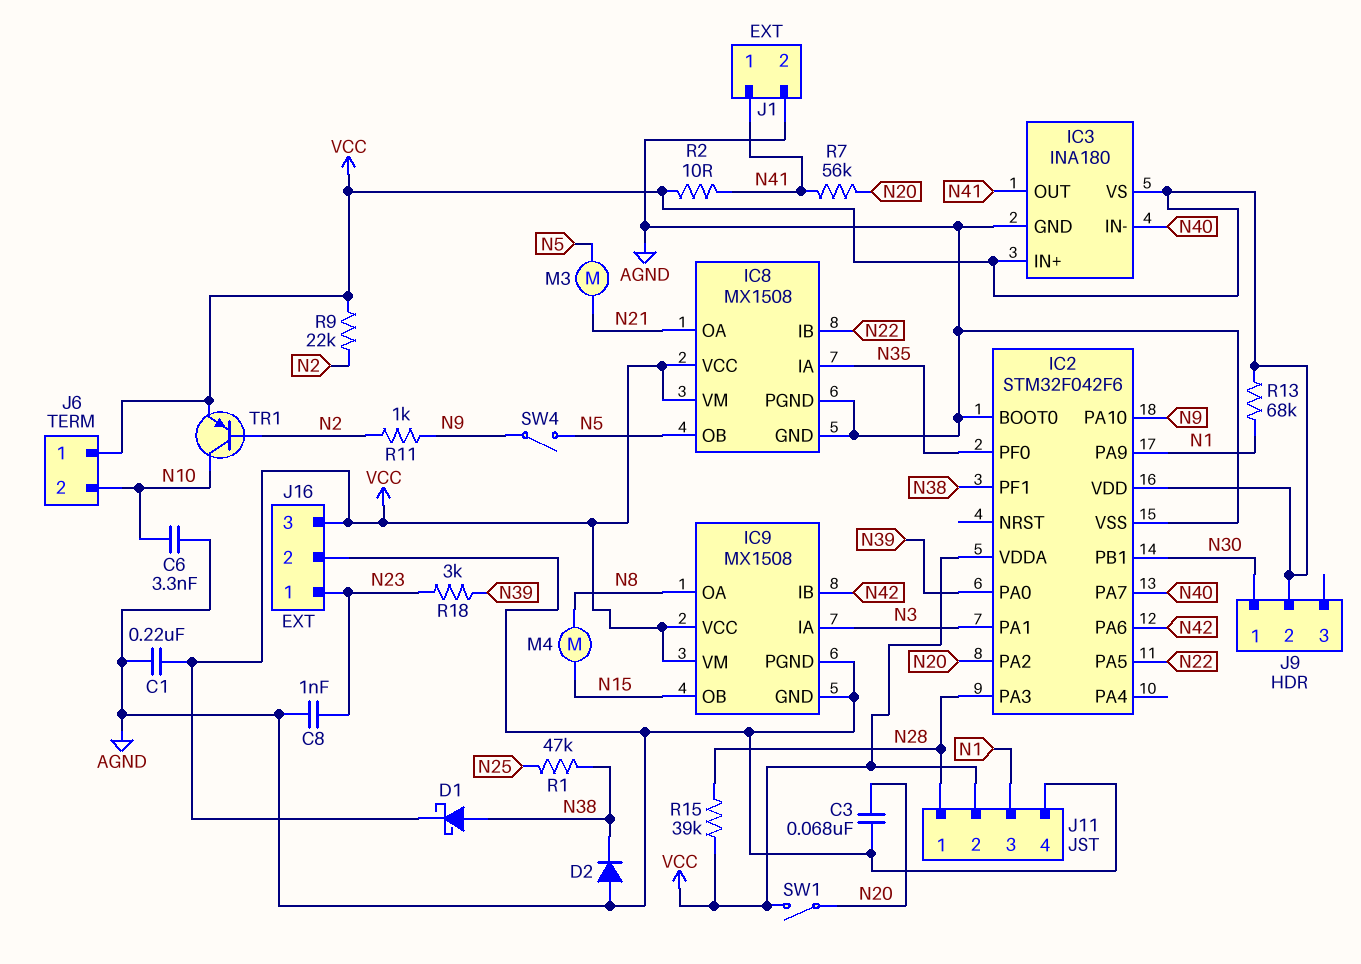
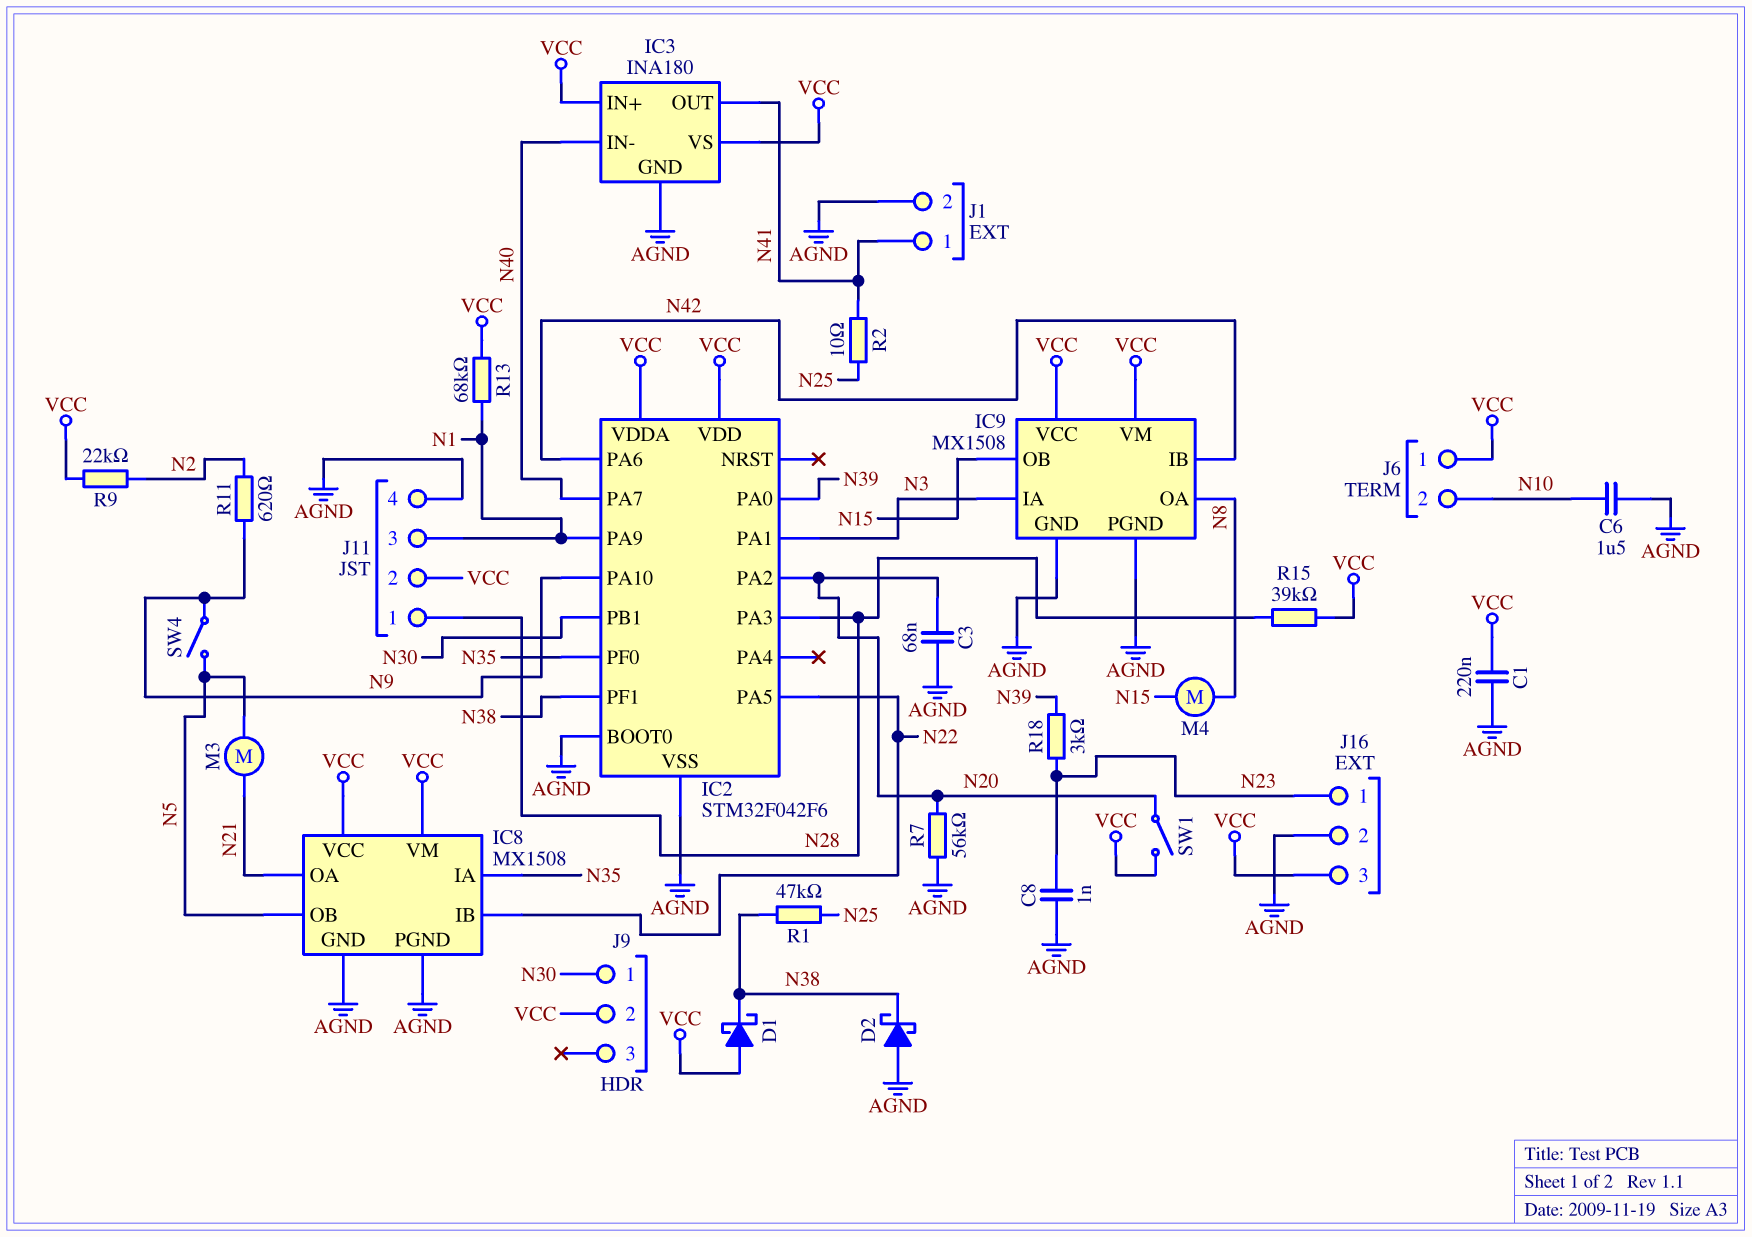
C6: 3.3nF (AGND, N10) -> 1.5uF (AGND, N10)
D1: schottky (A N38, K VCC) -> schottky (A VCC, K N38)
D2: diode (A AGND, K N38) -> schottky (A AGND, K N38)
R2: 10 (N41, VCC) -> 10 (N25, N41)
R7: 56k (N20, N41) -> 56k (AGND, N20)
R11: 1k (N2, N9) -> 620 (N2, N9)
TR1: PNP (B N2, C N10, E VCC) -> none

